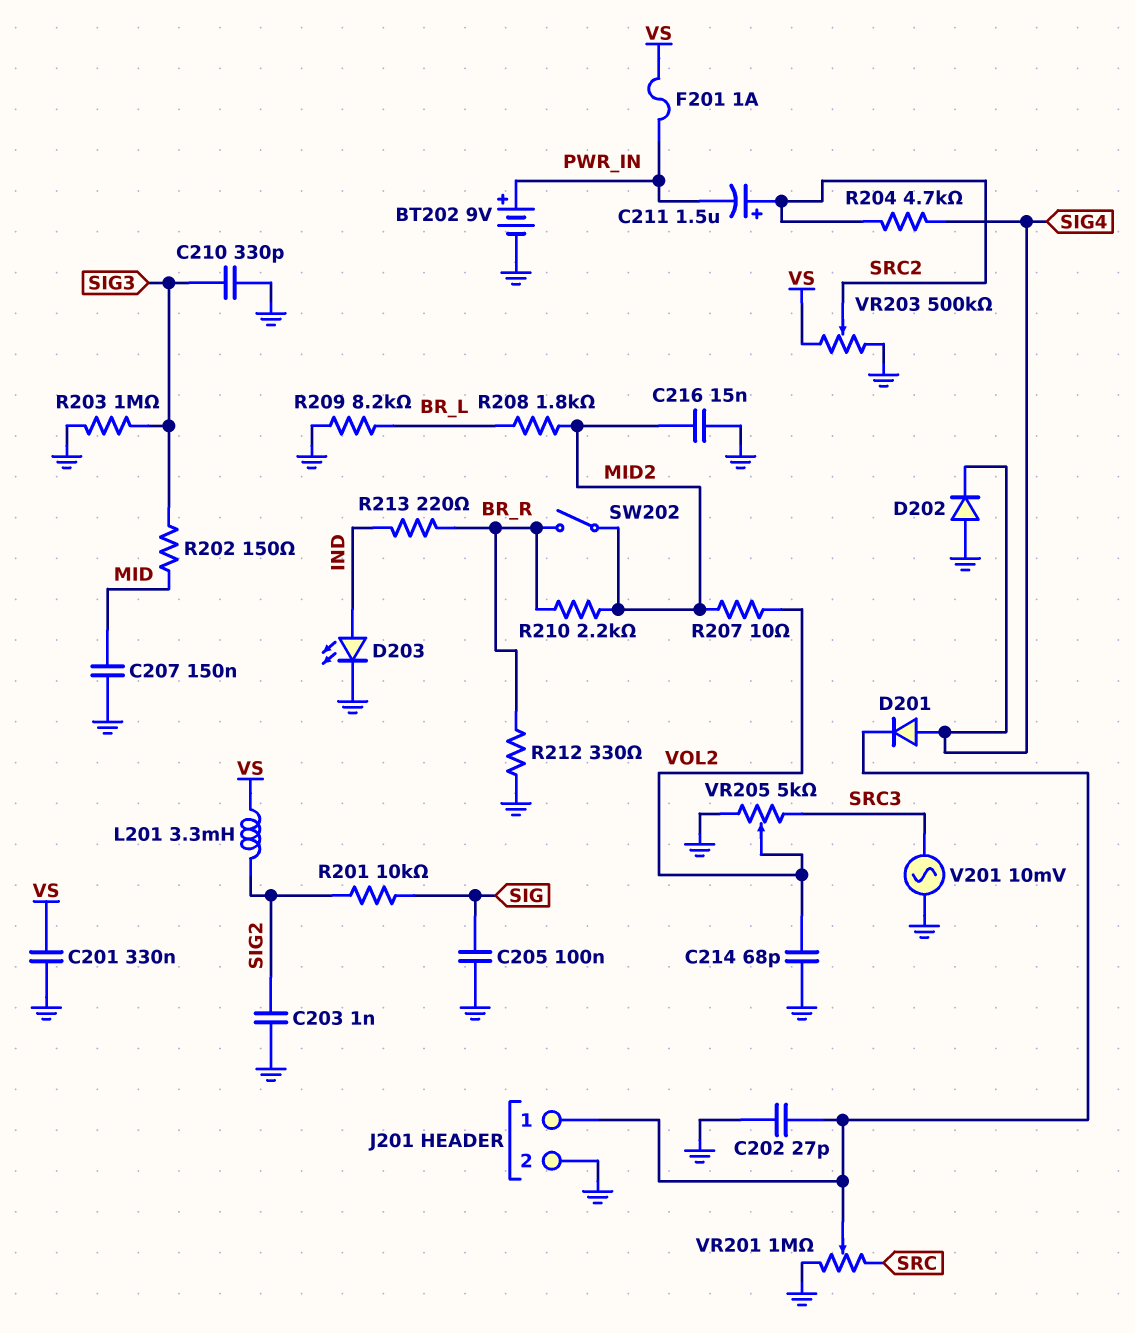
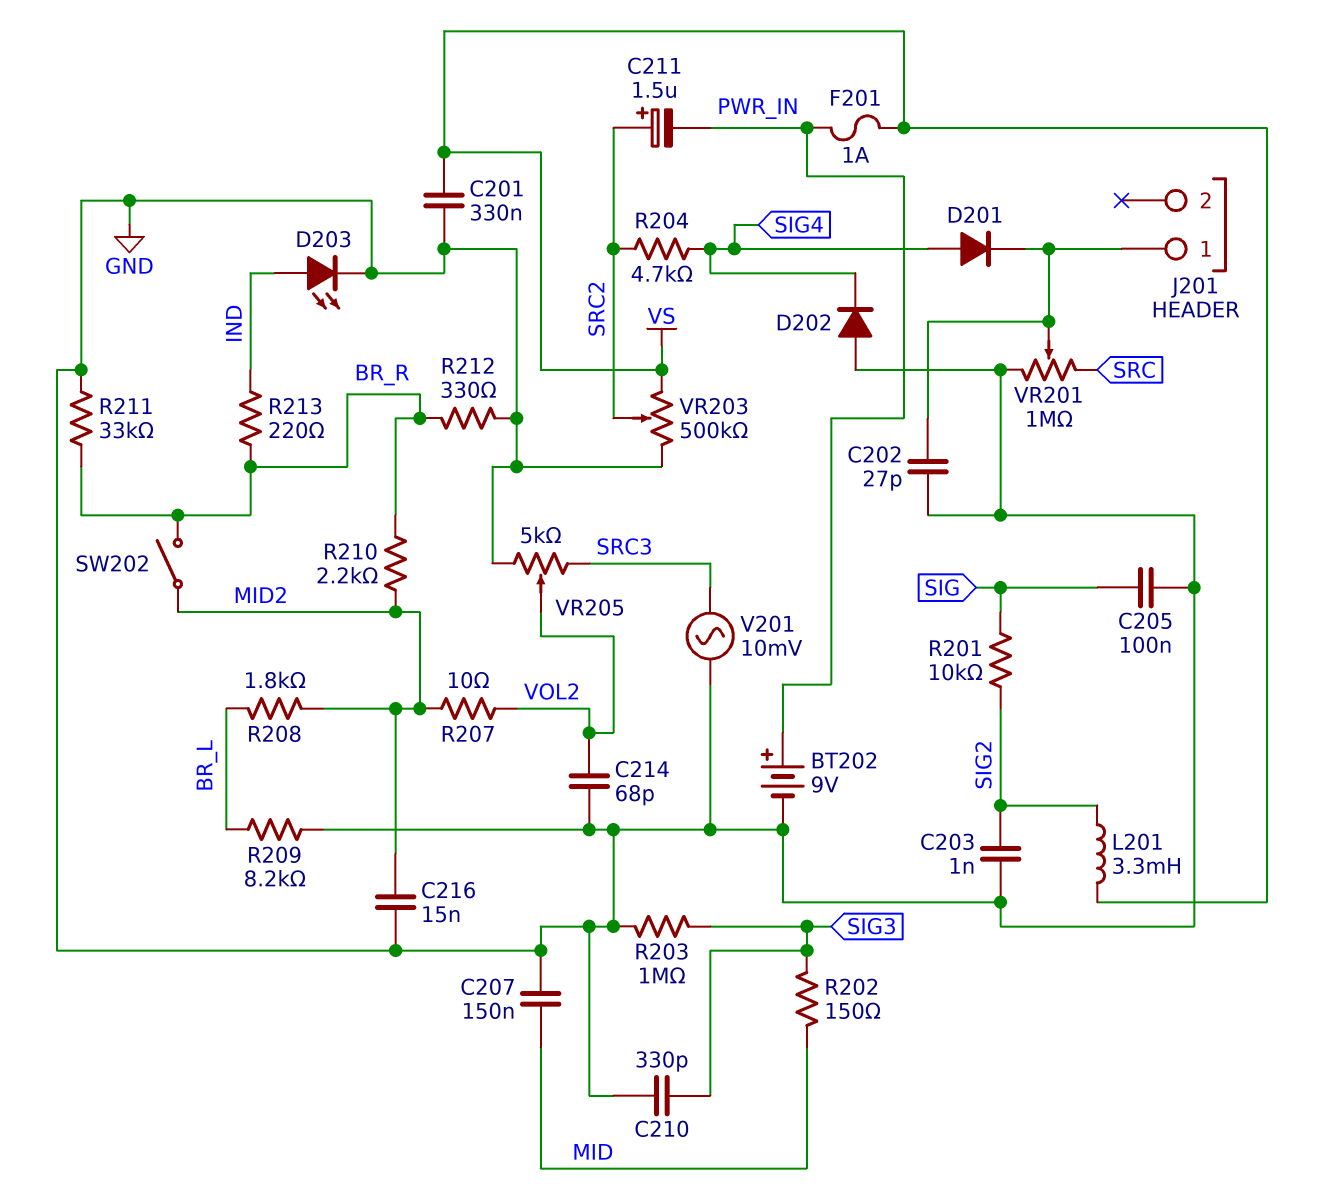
J201 pin 2: GND -> none
R211: none -> 33k (BR_R, GND)

